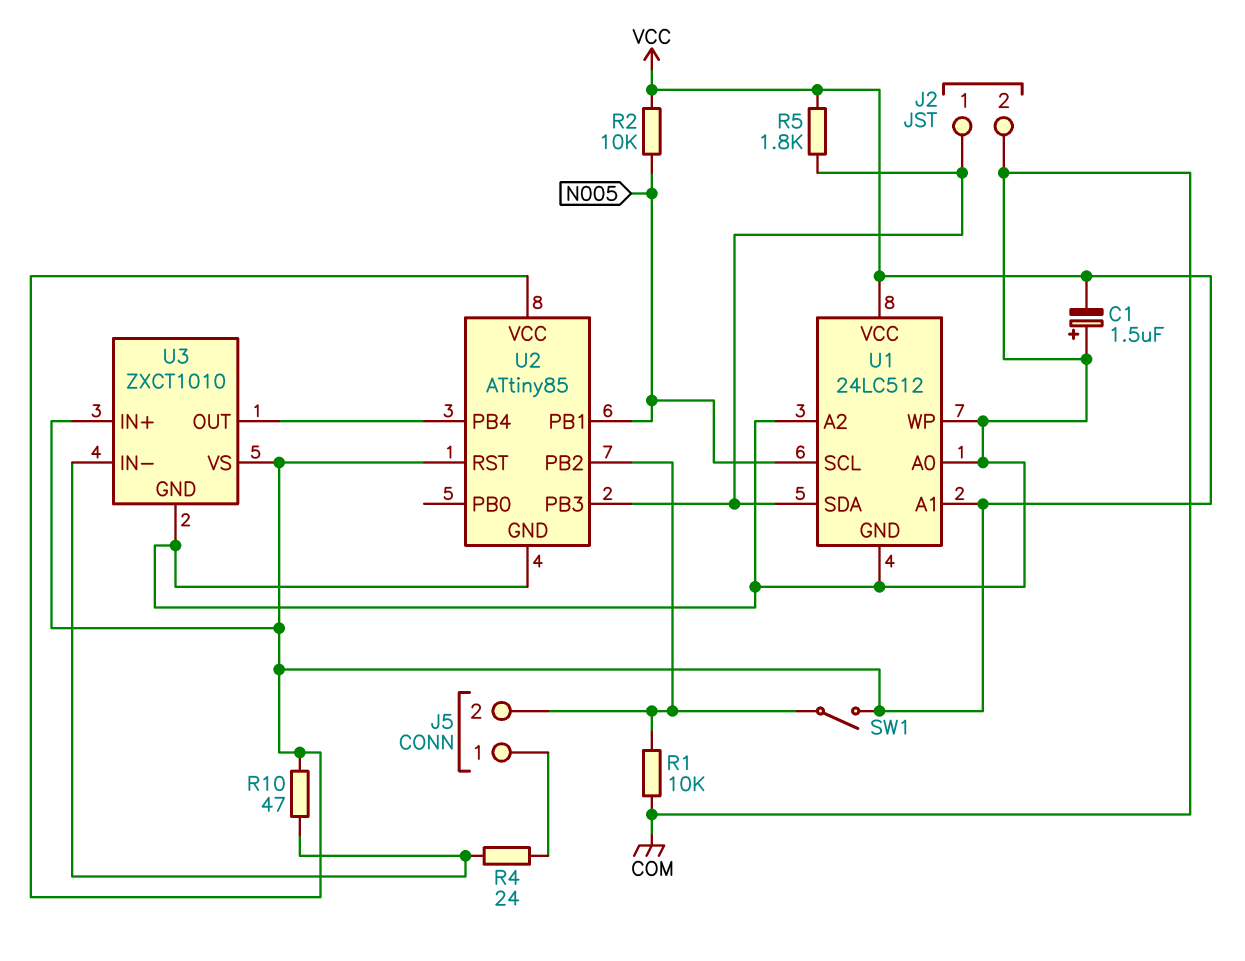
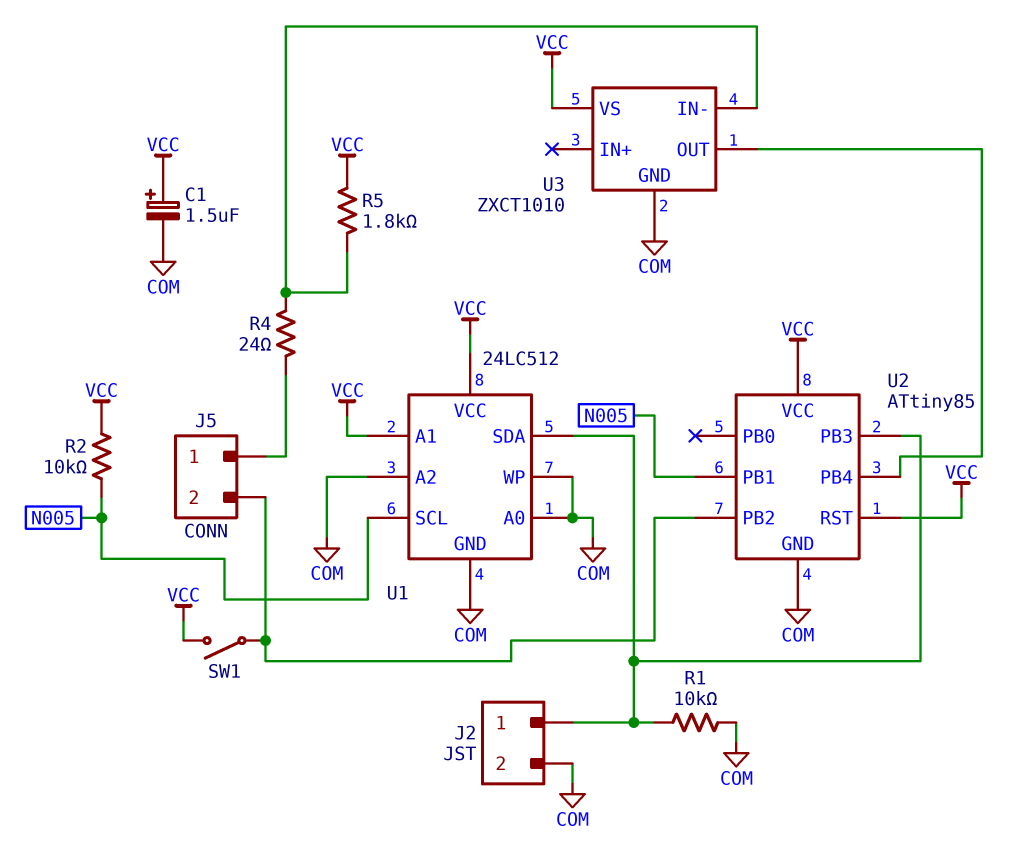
C1: 1.5uF (plus COM, minus VCC) -> 1.5uF (plus VCC, minus COM)
R1: 10k (COM, J5/2) -> 10k (COM, J2/1)
R5: 1.8k (J2/1, VCC) -> 1.8k (U3/IN-, VCC)
R10: 47 (U3/IN-, VCC) -> none
U3 pin IN+: VCC -> none

